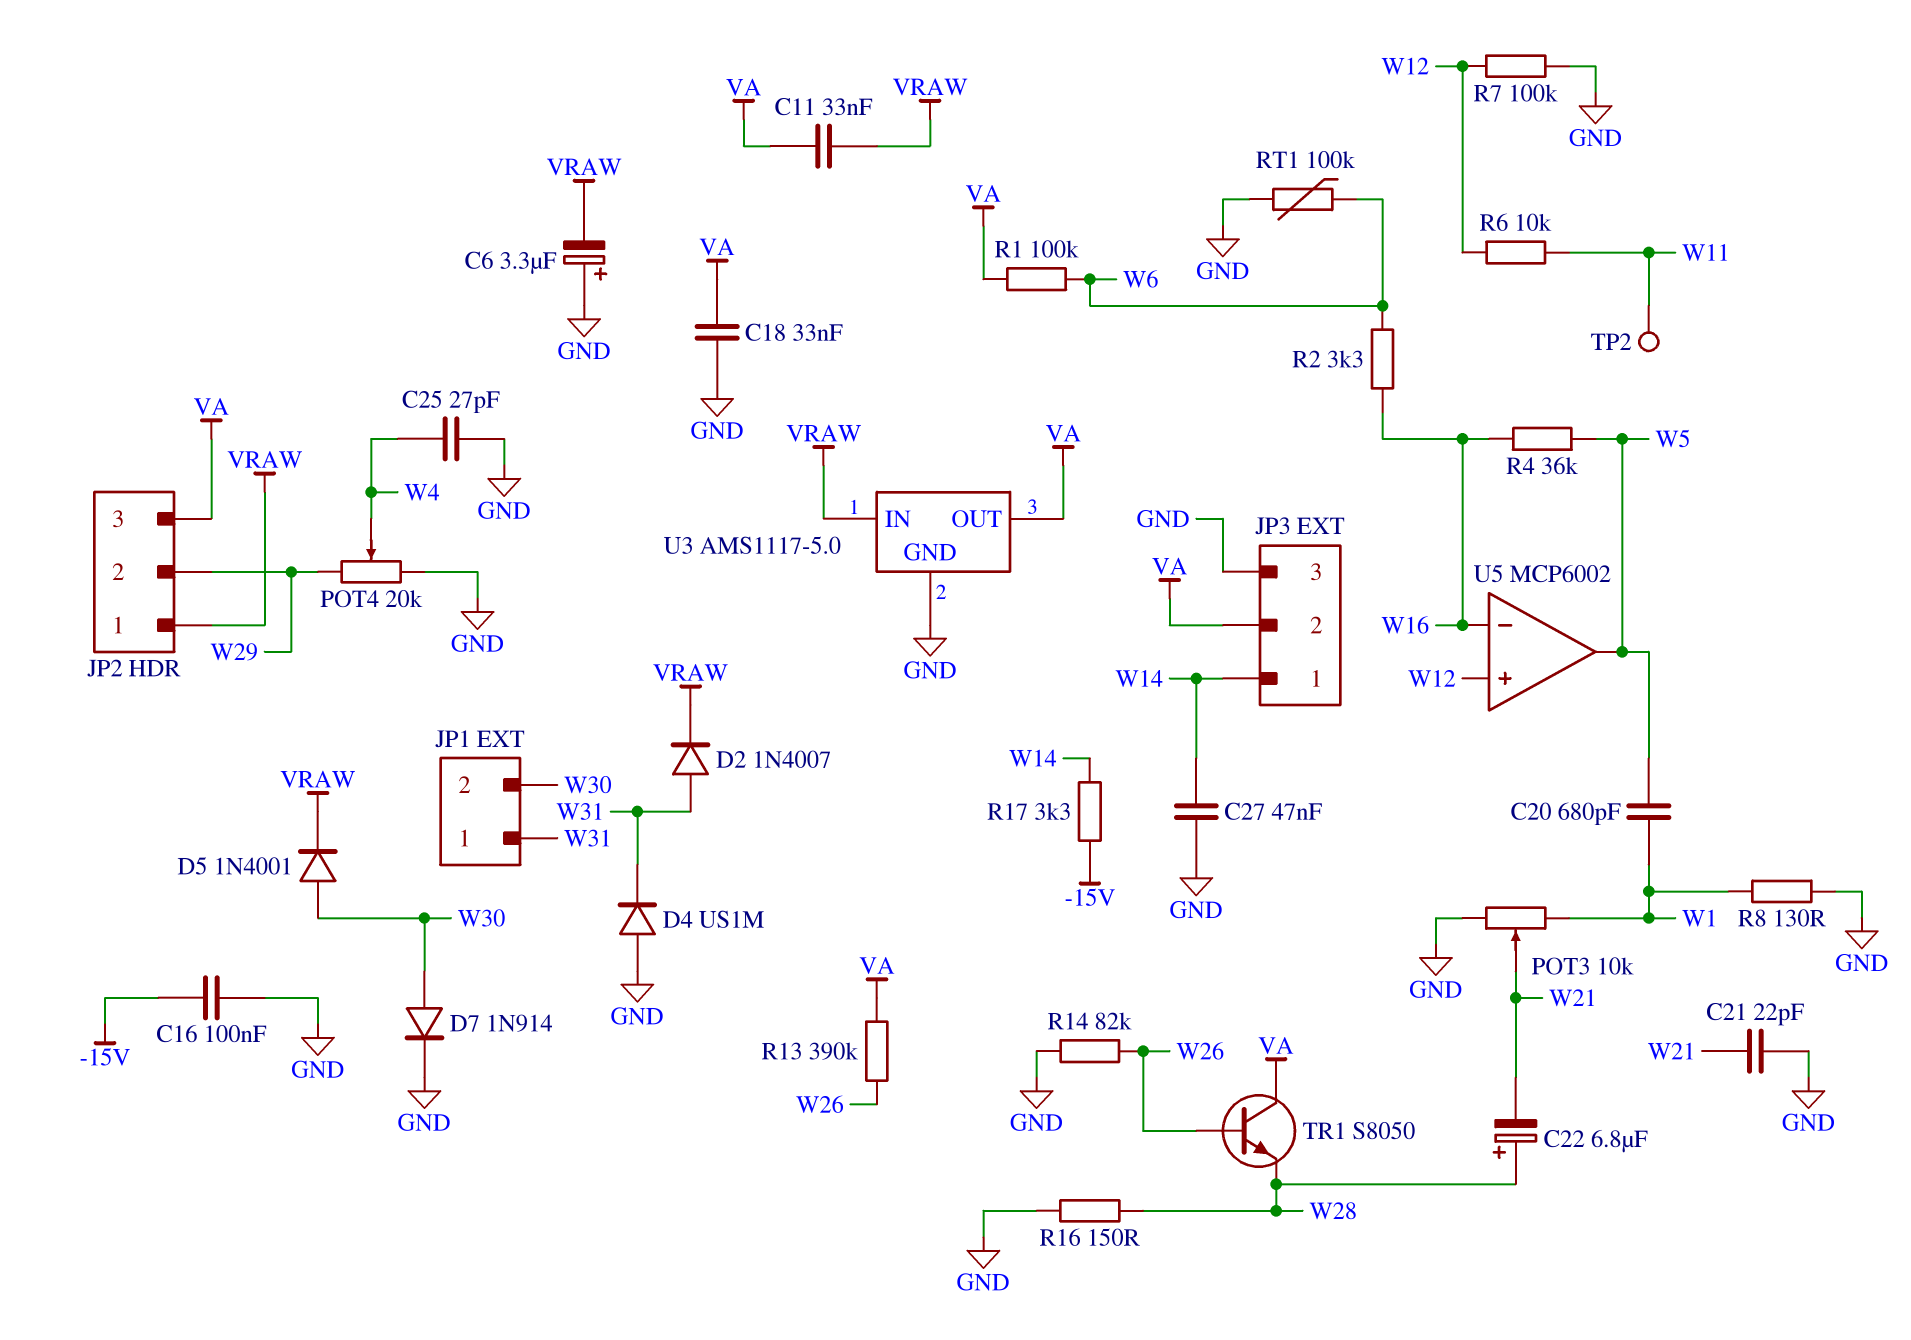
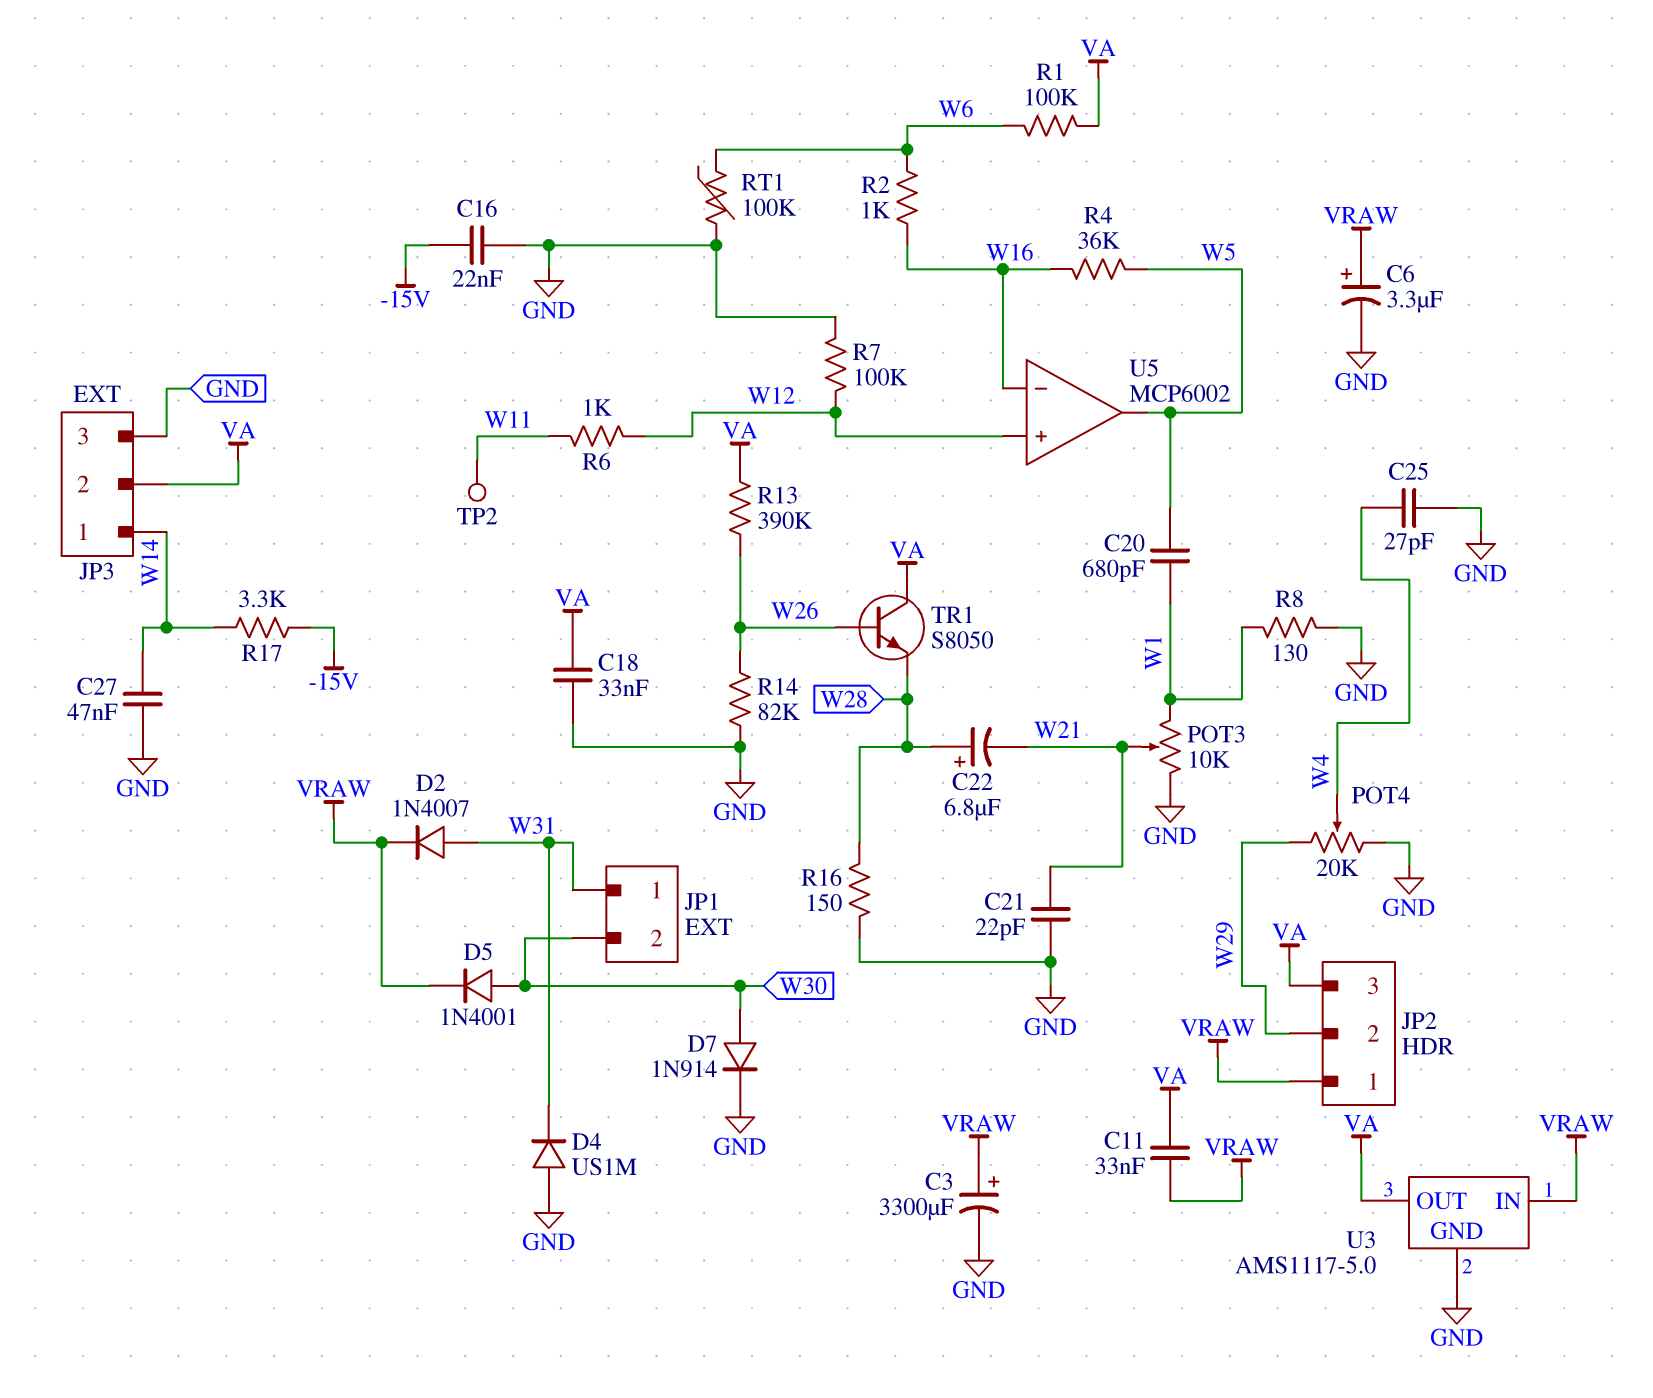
C3: none -> 3300uF (plus VRAW, minus GND)
C6: 3.3uF (plus GND, minus VRAW) -> 3.3uF (plus VRAW, minus GND)
C16: 100nF (-15V, GND) -> 22nF (-15V, GND)
R2: 3.3k (W6, W16) -> 1k (W6, W16)
R6: 10k (W11, W12) -> 1k (W11, W12)

